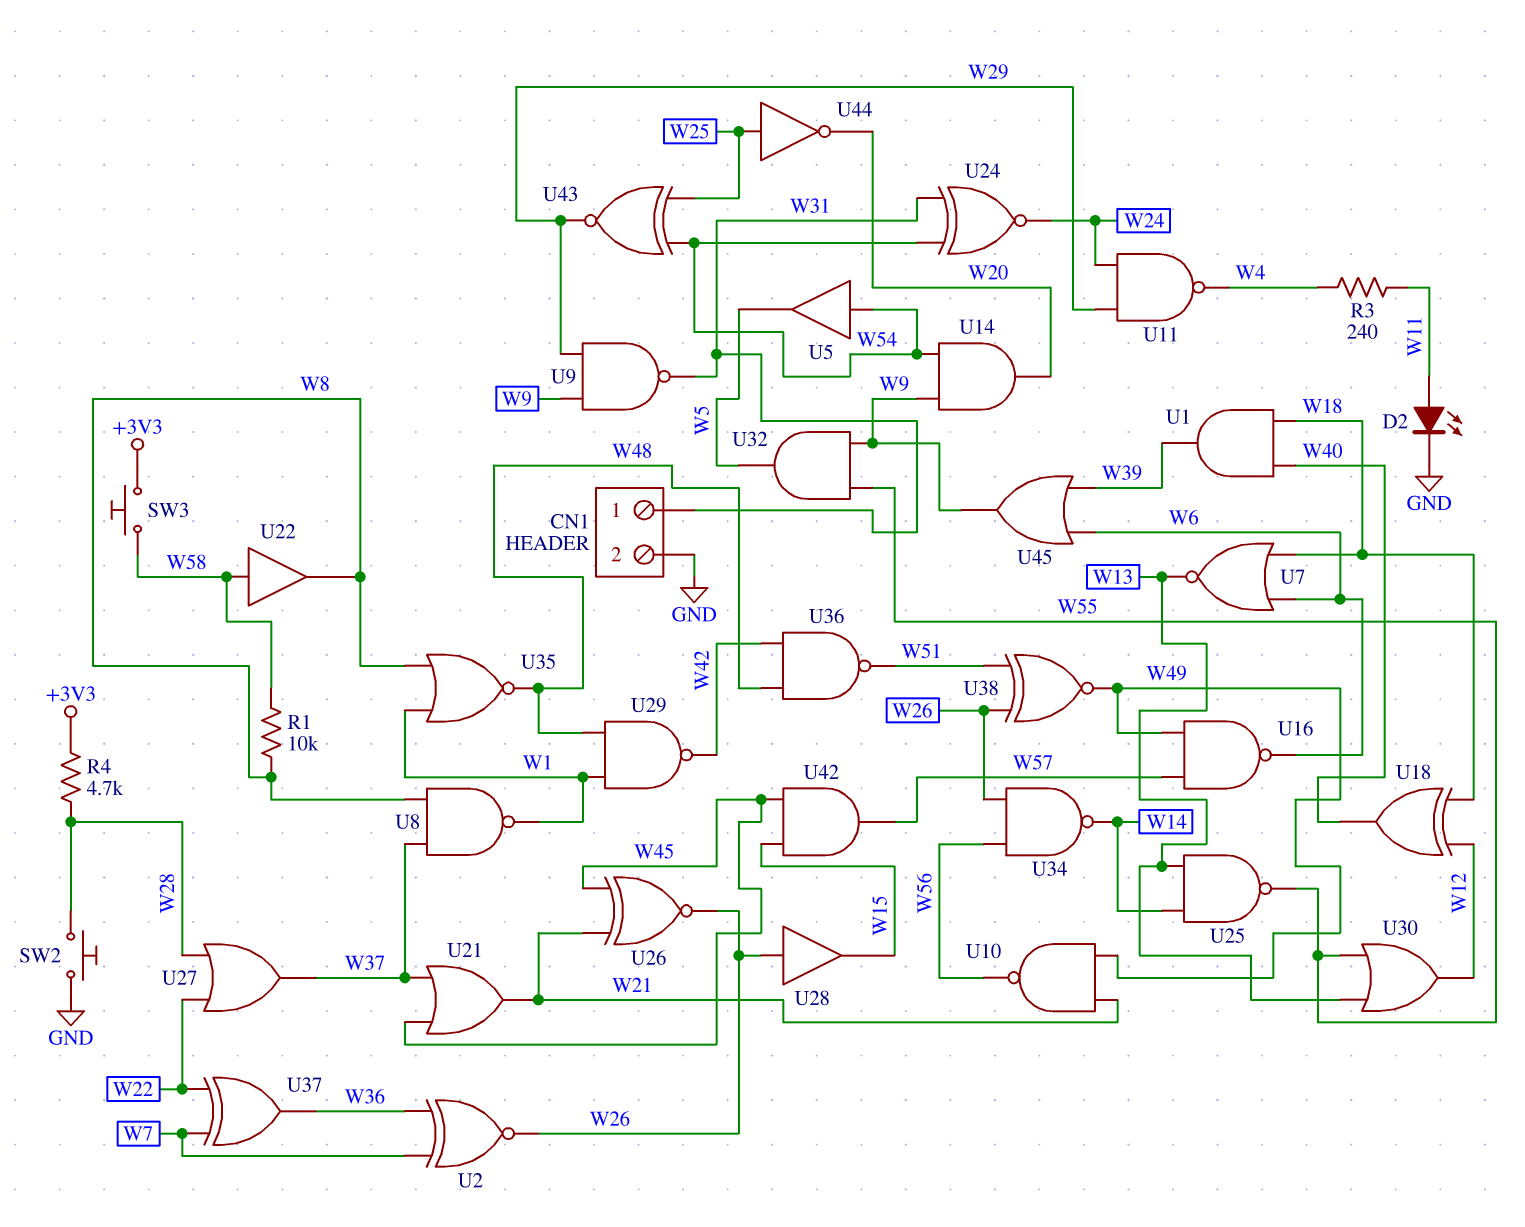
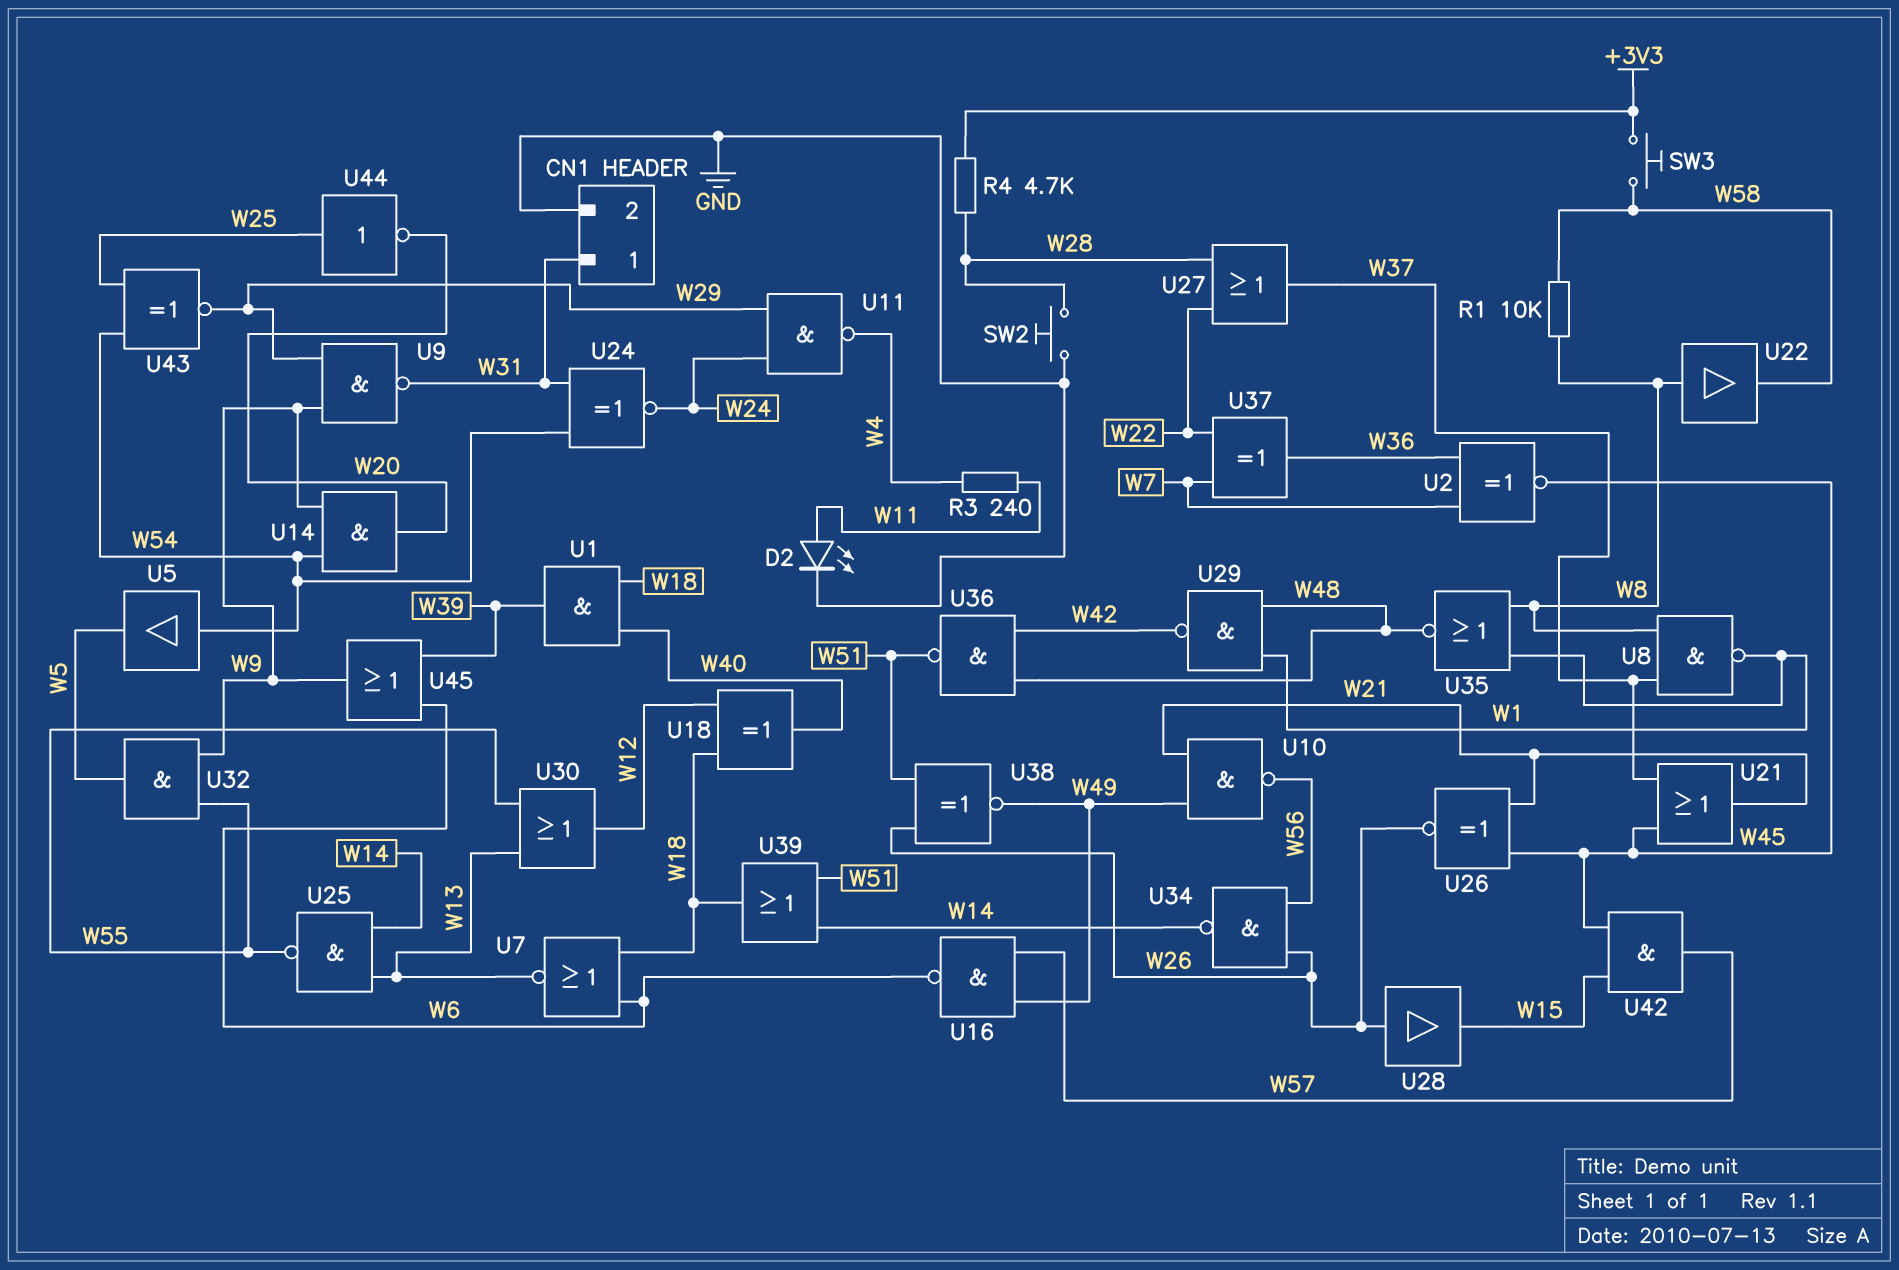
U2: XNOR (in W7, in W36, out W26) -> XNOR (in W7, in W36, out W45)
U22: buffer (in W58, out W8) -> buffer (in W8, out W58)
U39: none -> OR (in W14, in W51, out W18)

